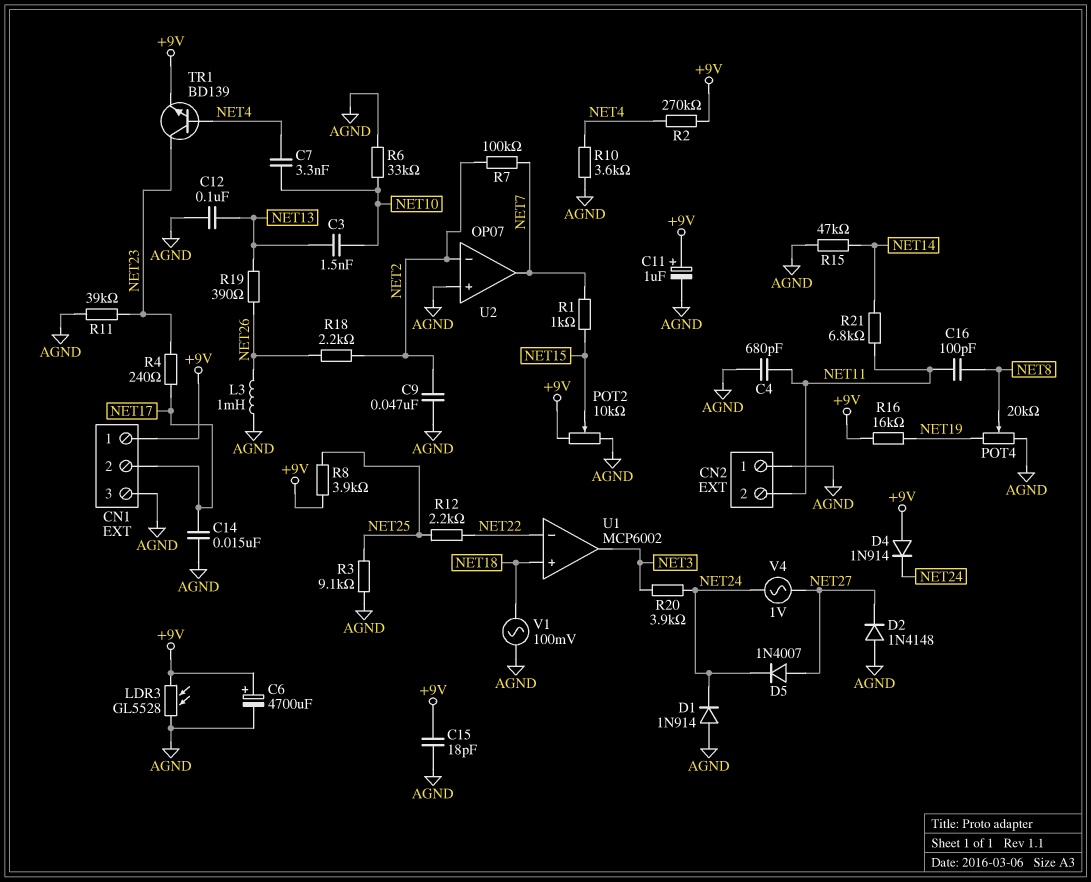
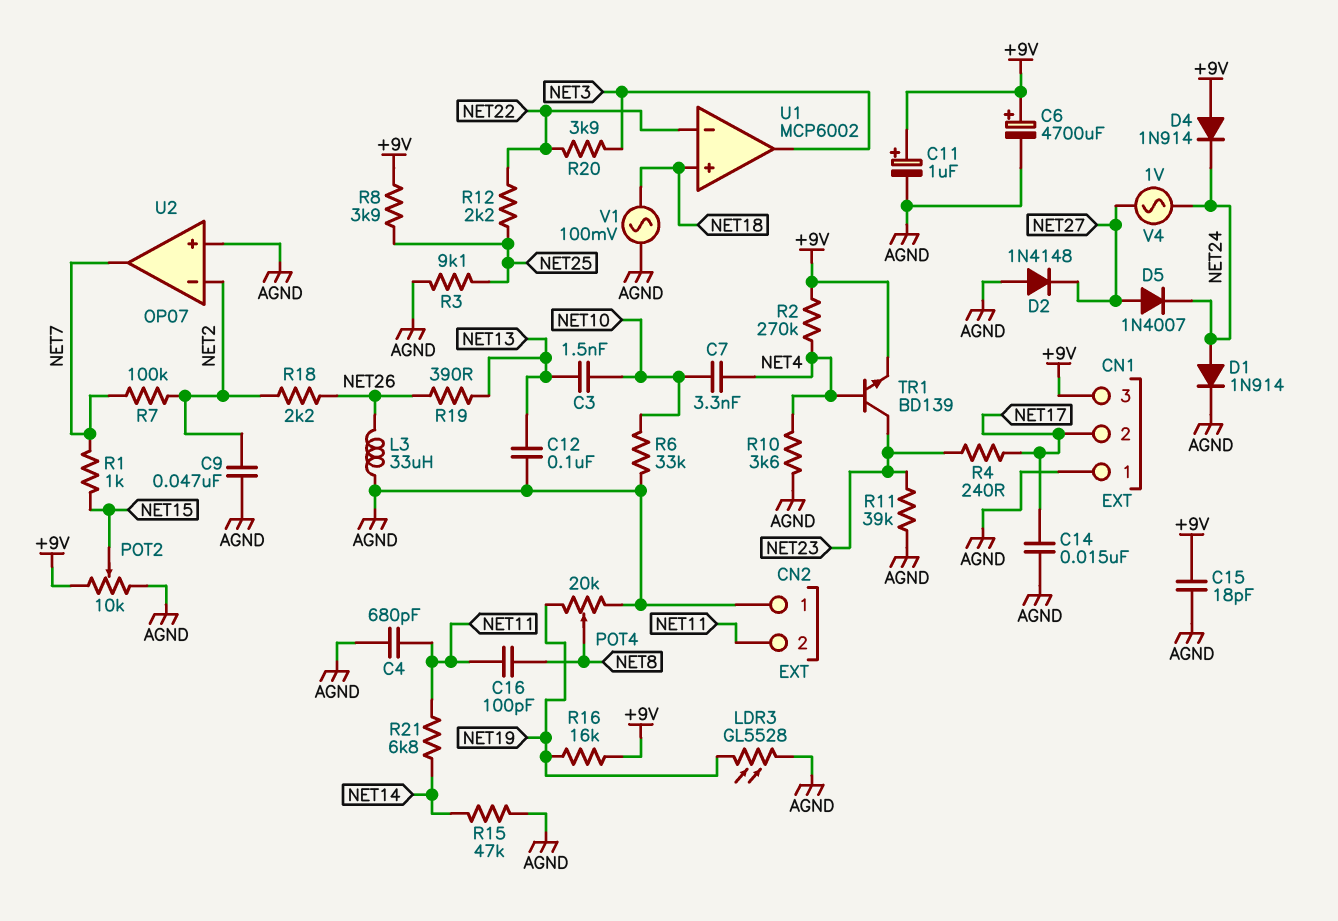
CN1 pin 1: +9V -> AGND
CN1 pin 3: AGND -> +9V
D1: diode 1N914 (A AGND, K NET24) -> diode 1N914 (A NET24, K AGND)
L3: 1mH (AGND, NET26) -> 33uH (AGND, NET26)
LDR3: GL5528 (+9V, AGND) -> GL5528 (AGND, NET19)
R20: 3.9k (NET3, NET24) -> 3.9k (NET3, NET22)

